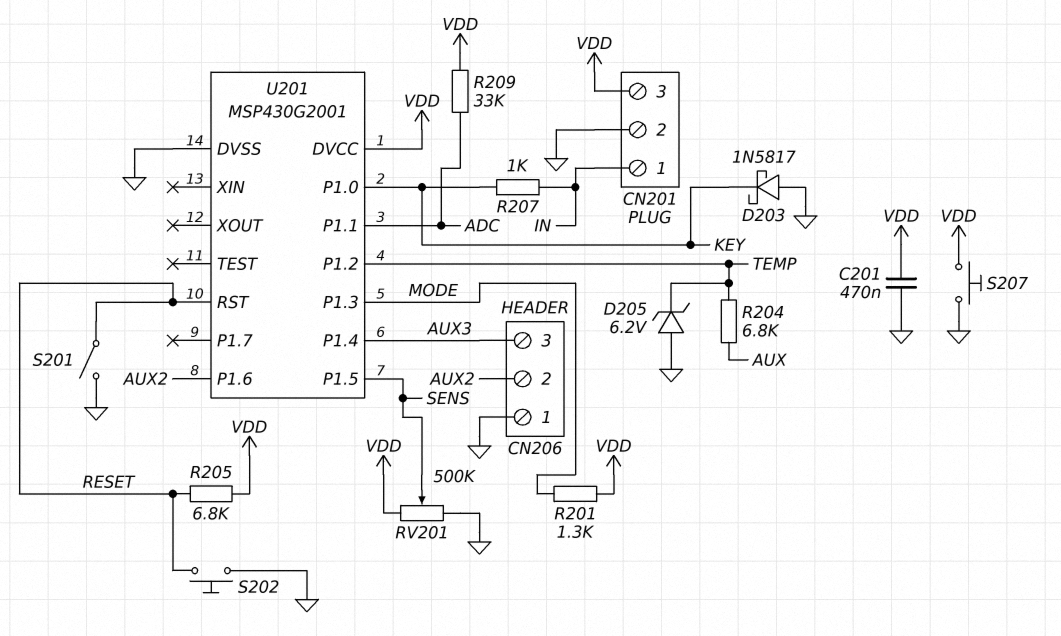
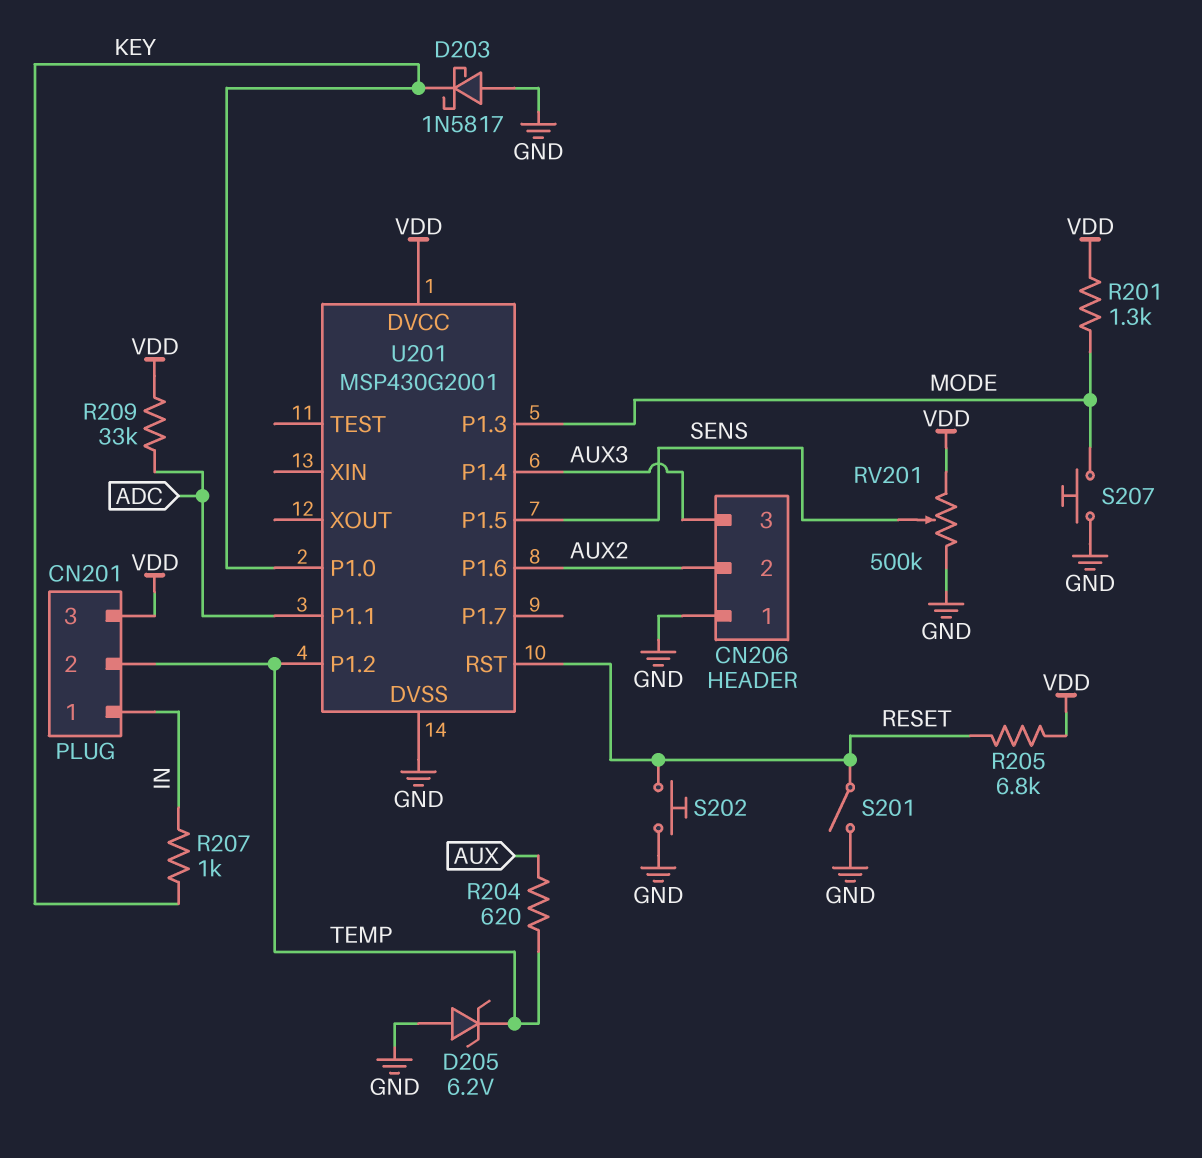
C201: 470nF (GND, VDD) -> none
CN201 pin 2: GND -> TEMP
R204: 6.8k (AUX, TEMP) -> 620 (AUX, TEMP)
S207: button (GND, VDD) -> button (GND, MODE)

